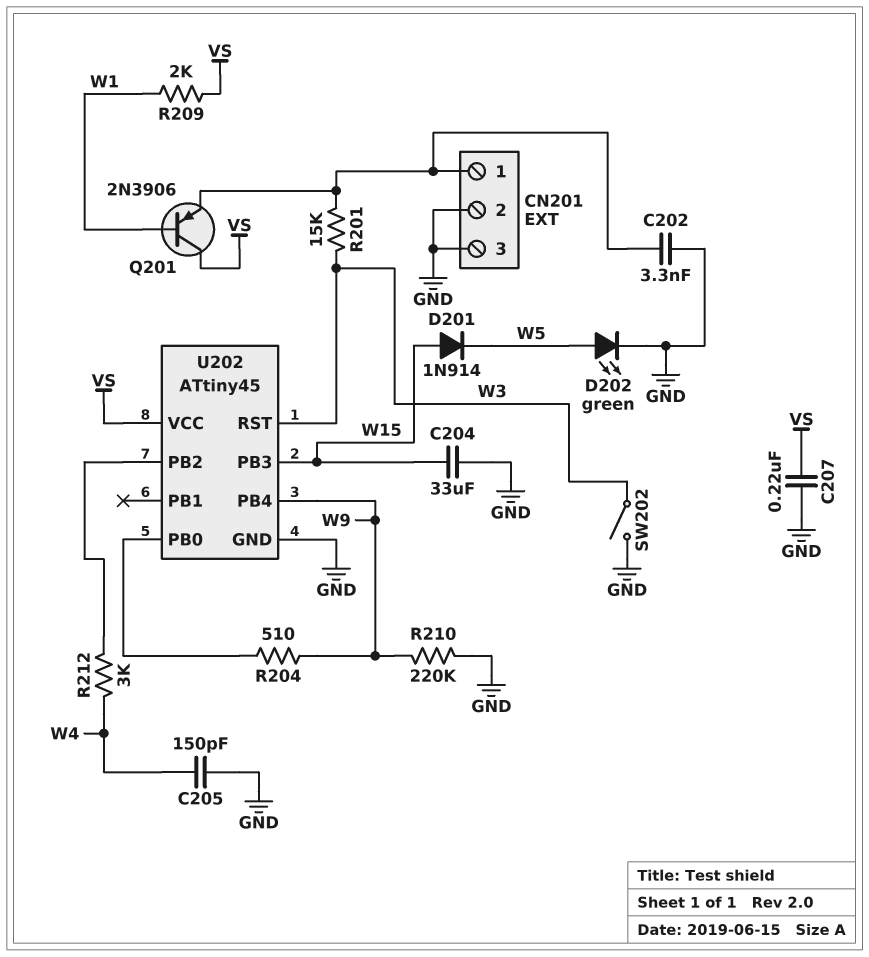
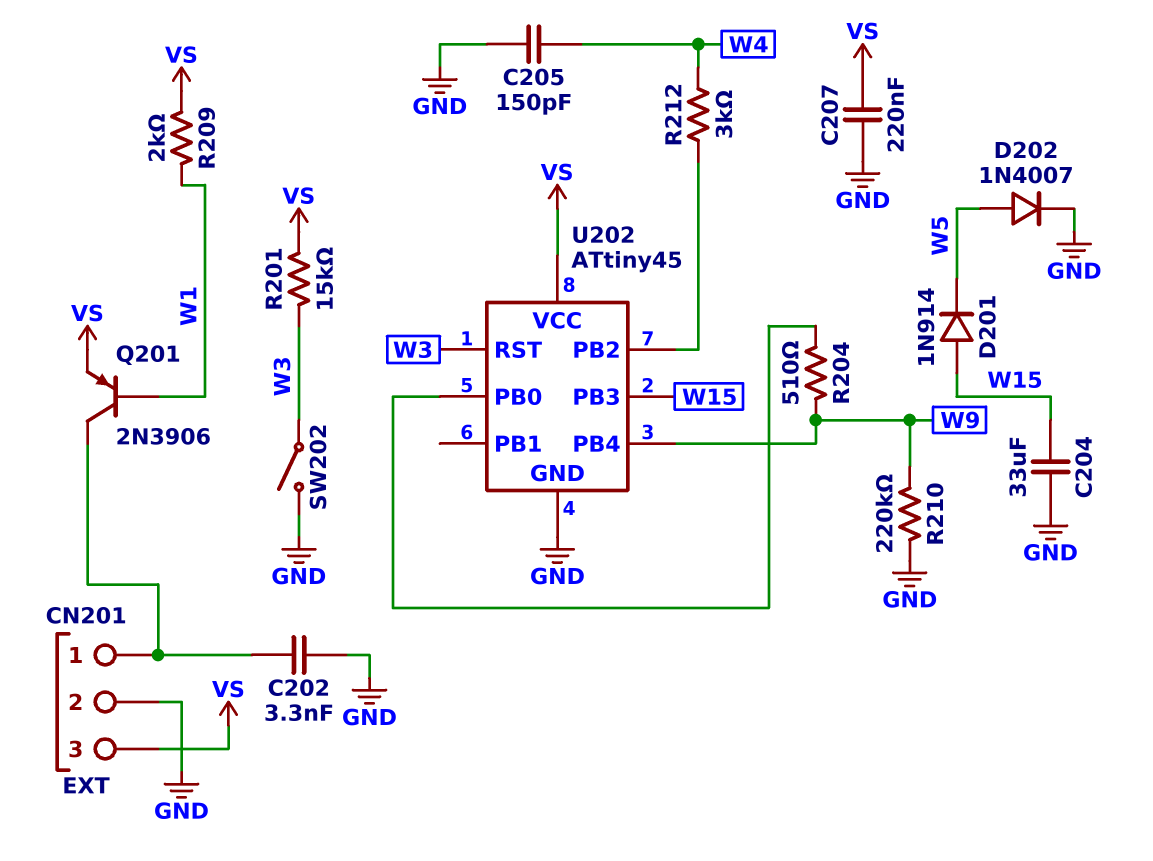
CN201 pin 3: GND -> VS
D202: LED green (A W5, K GND) -> diode 1N4007 (A W5, K GND)
Q201: PNP 2N3906 (B W1, C VS, E CN201/1) -> PNP 2N3906 (B W1, C CN201/1, E VS)
R201: 15k (CN201/1, W3) -> 15k (VS, W3)

